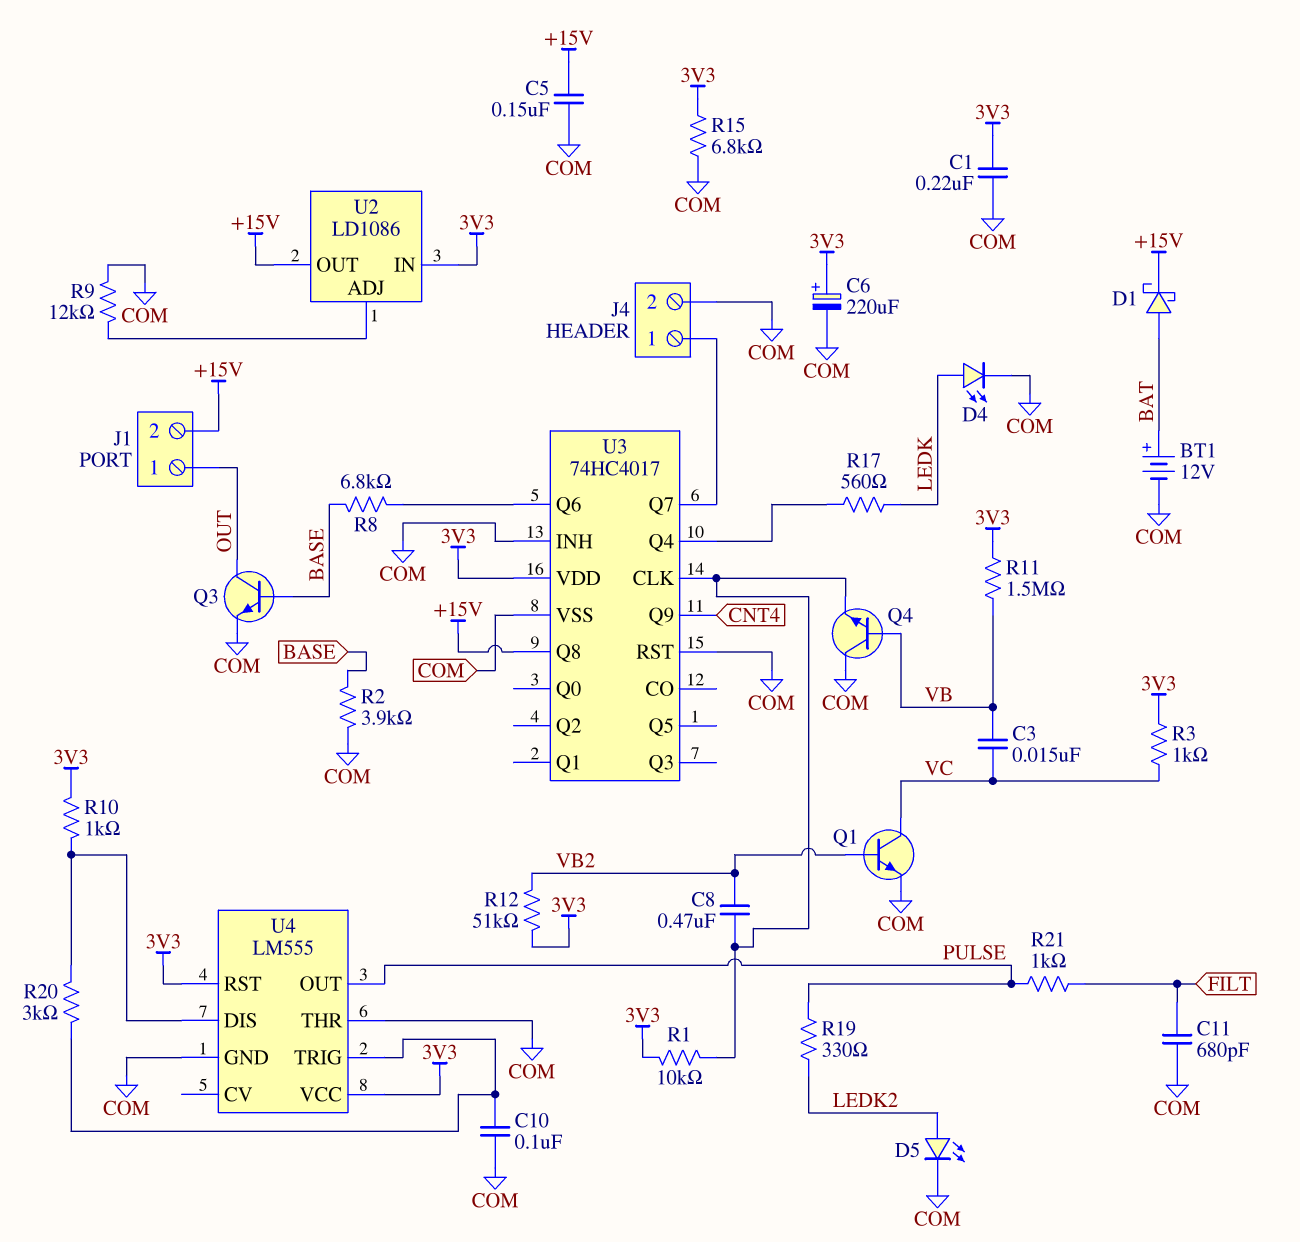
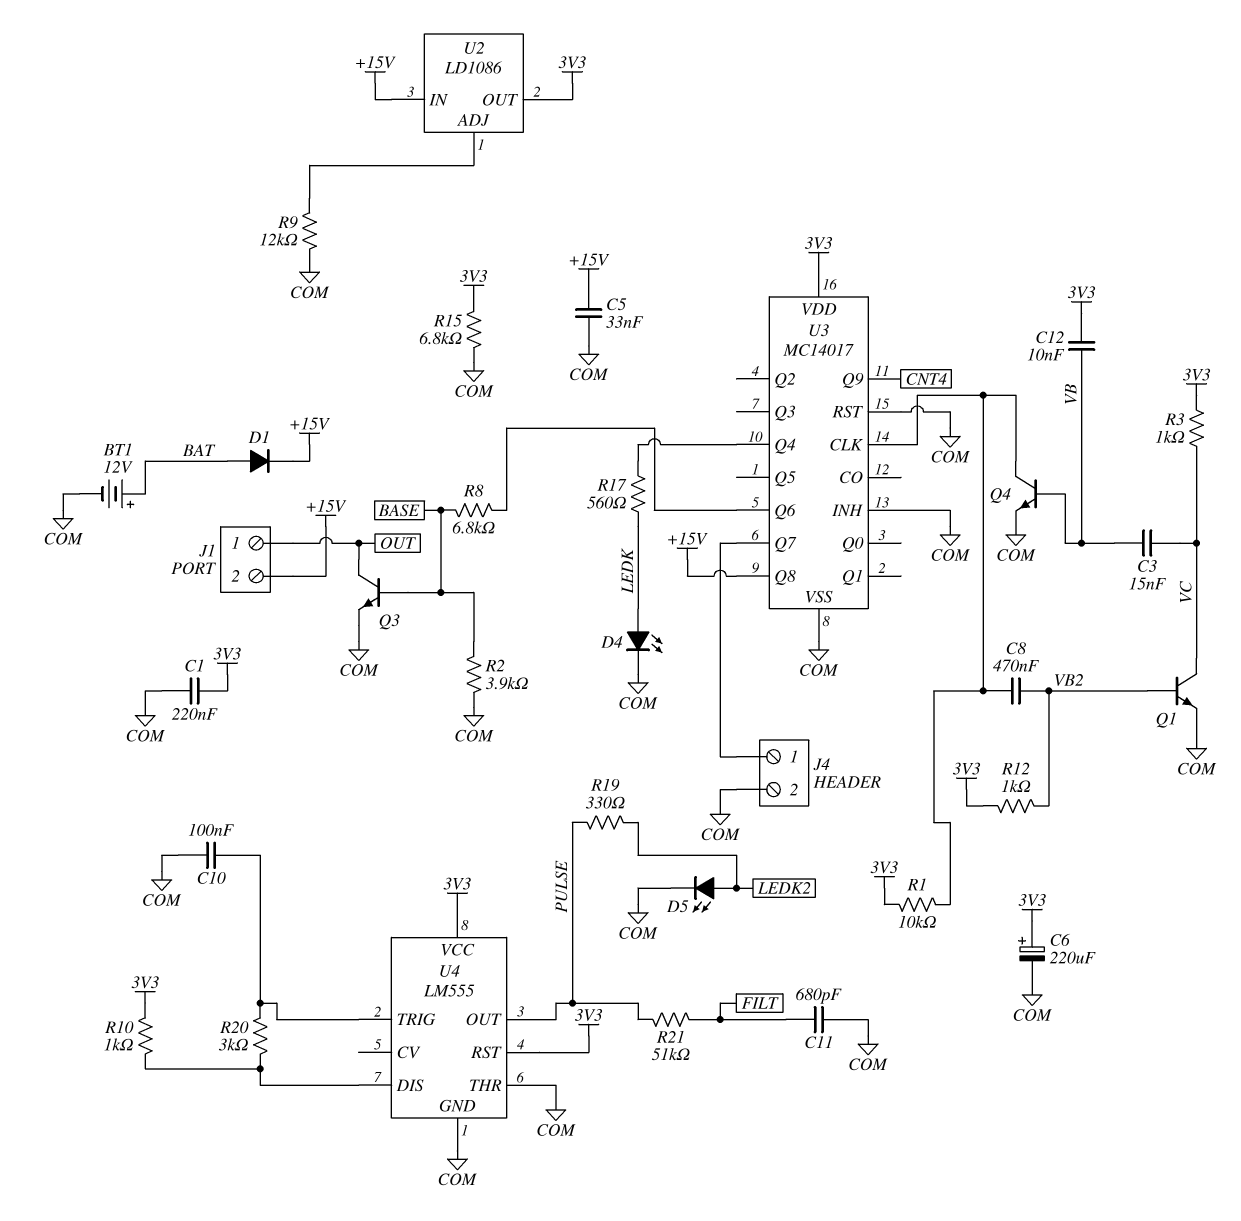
C5: 150nF (+15V, COM) -> 33nF (+15V, COM)
C12: none -> 10nF (3V3, VB)
D1: schottky (A BAT, K +15V) -> diode (A BAT, K +15V)
Q4: NPN (B VB, C COM, E U3/CLK) -> NPN (B VB, C U3/CLK, E COM)
R11: 1.5M (3V3, VB) -> none
R12: 51k (3V3, VB2) -> 1k (3V3, VB2)
R21: 1k (FILT, PULSE) -> 51k (FILT, PULSE)
U2 pin IN: 3V3 -> +15V
U2 pin OUT: +15V -> 3V3
U3: 74HC4017 -> MC14017

